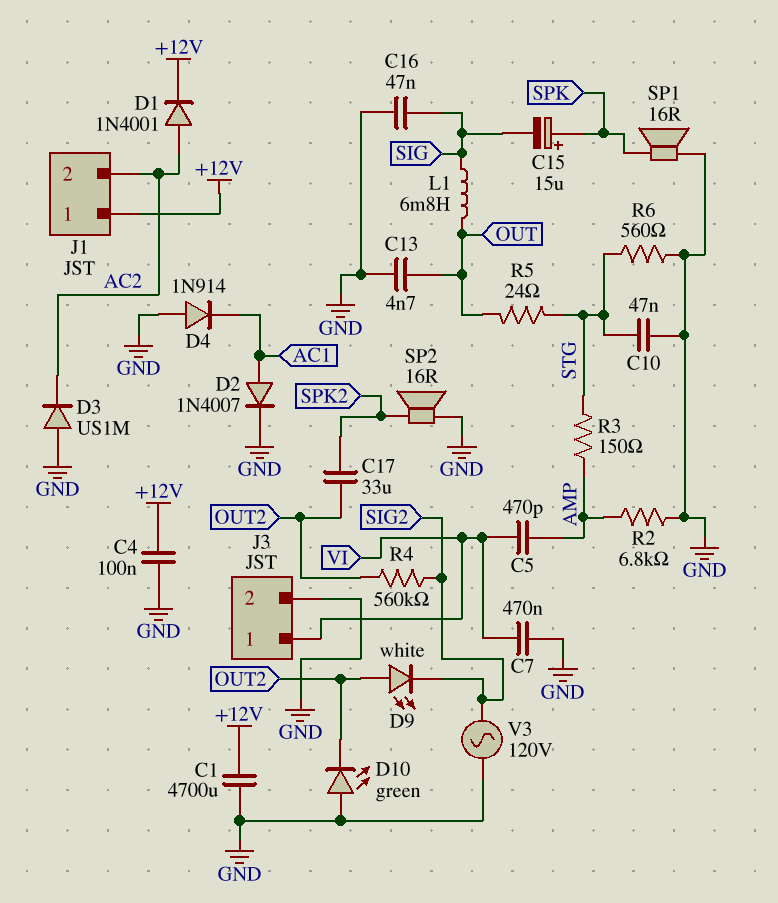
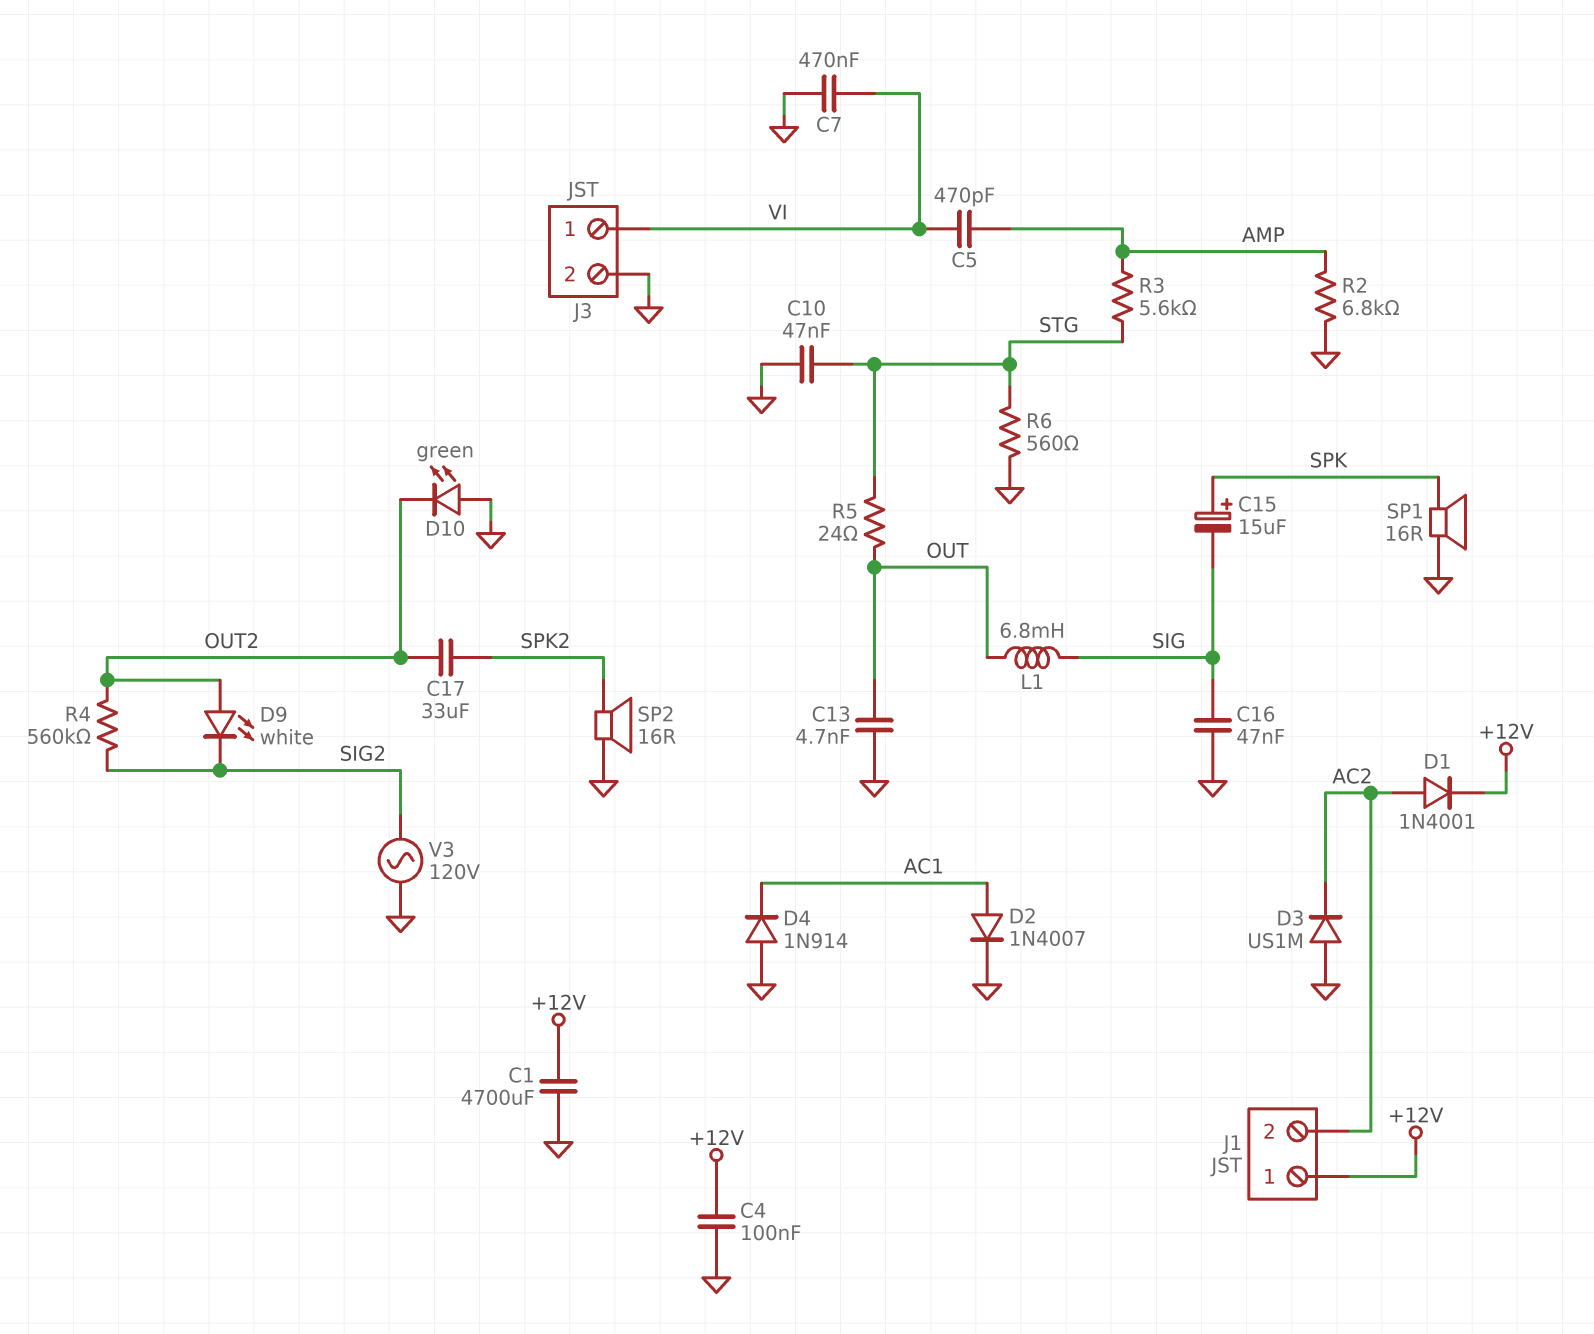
R3: 150 (AMP, STG) -> 5.6k (AMP, STG)

